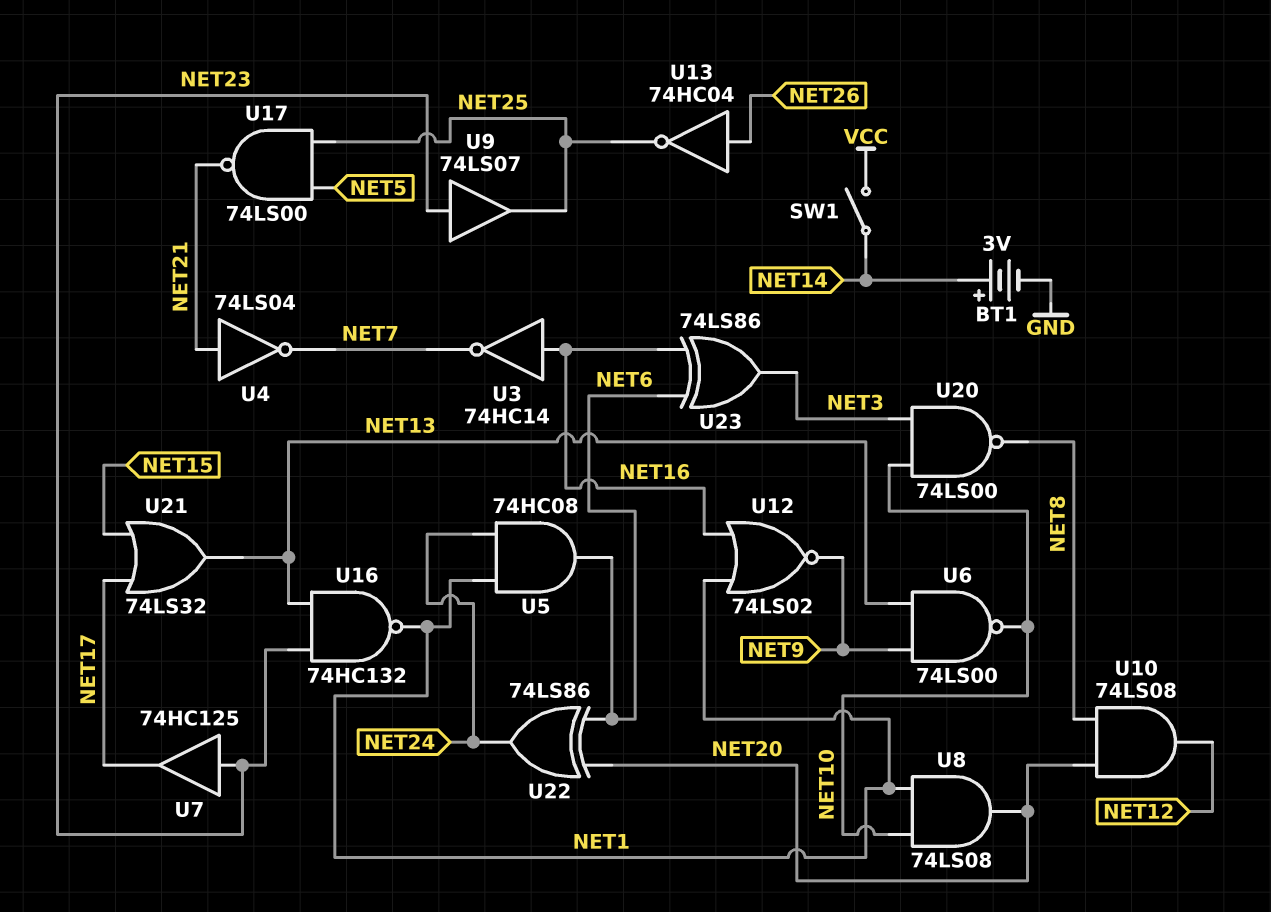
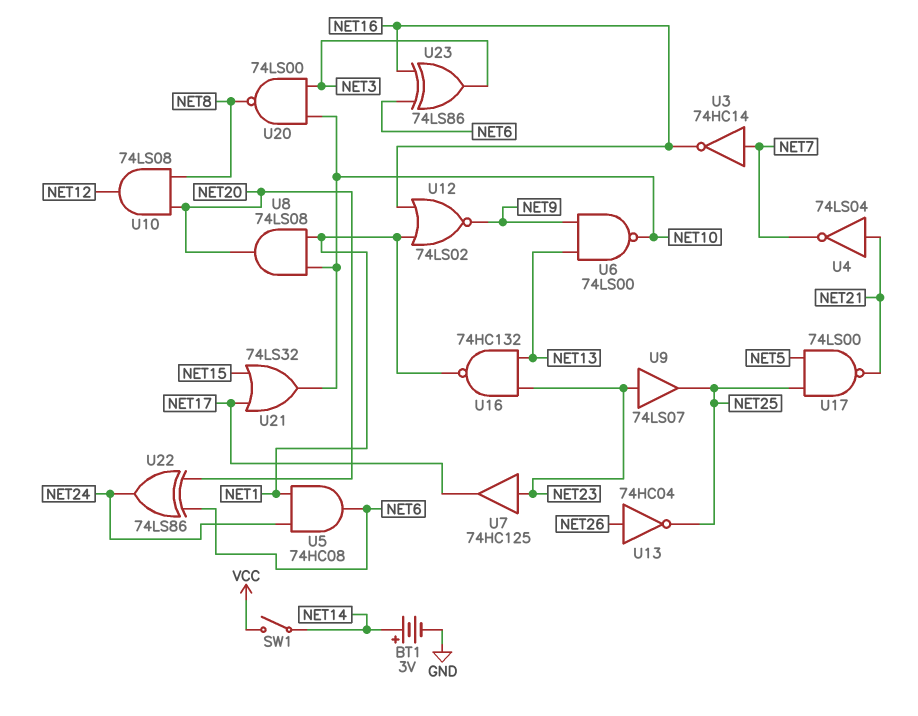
U3: NOT 74HC14 (in NET16, out NET7) -> NOT 74HC14 (in NET7, out NET16)
U21: OR 74LS32 (in NET15, in NET17, out NET13) -> OR 74LS32 (in NET15, in NET17, out NET10)

